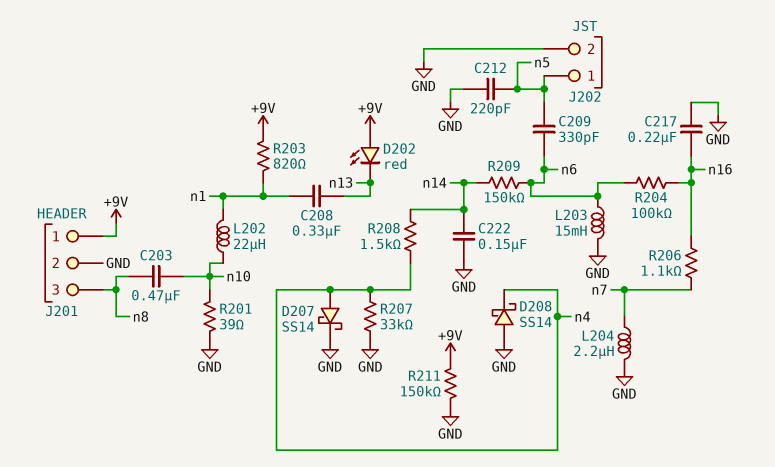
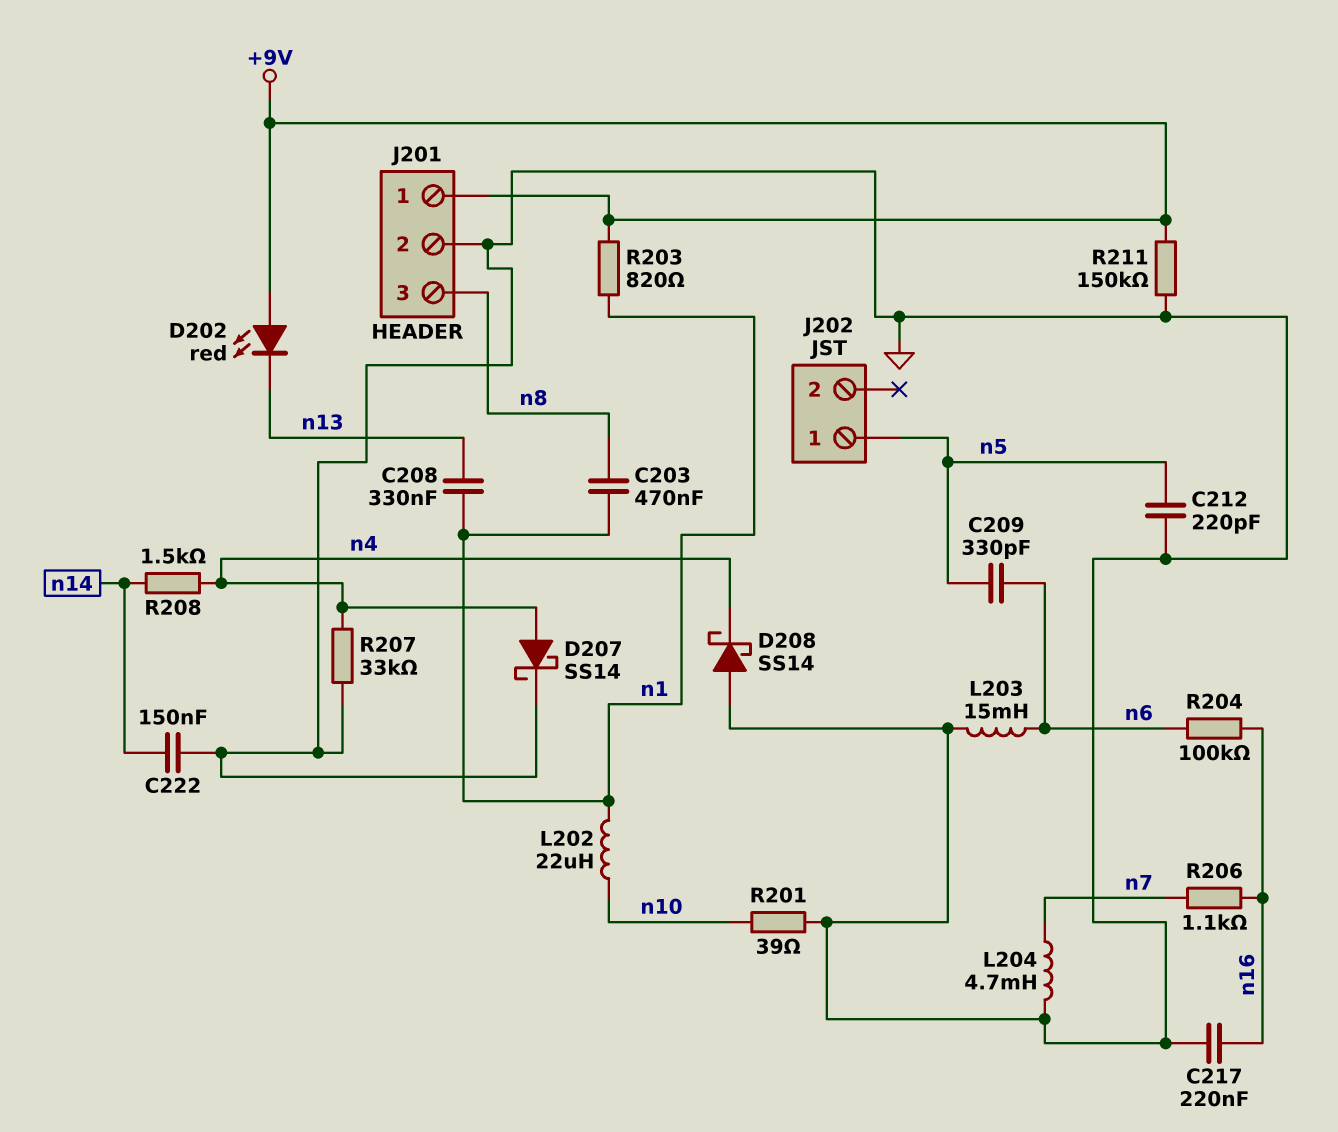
C203: 470nF (n8, n10) -> 470nF (n1, n8)
J202 pin 2: GND -> none
L204: 2.2uH (GND, n7) -> 4.7mH (GND, n7)
R209: 150k (n6, n14) -> none

